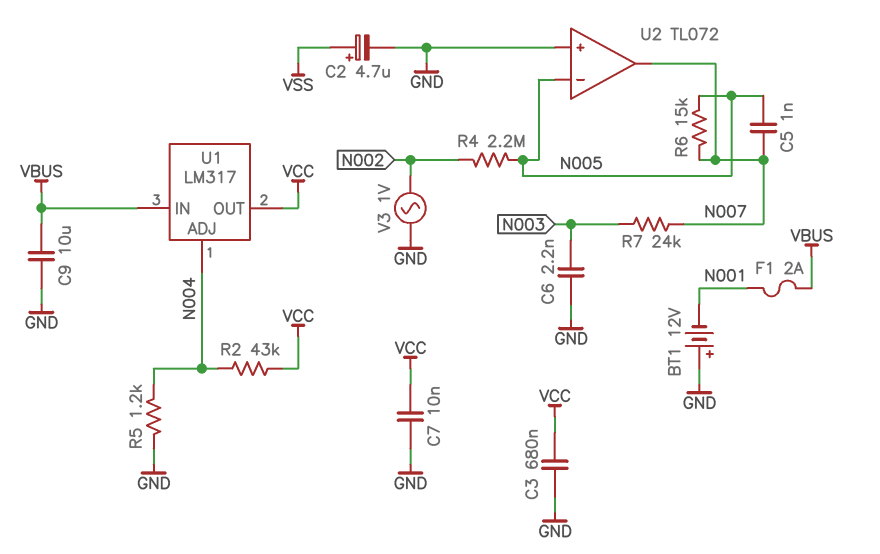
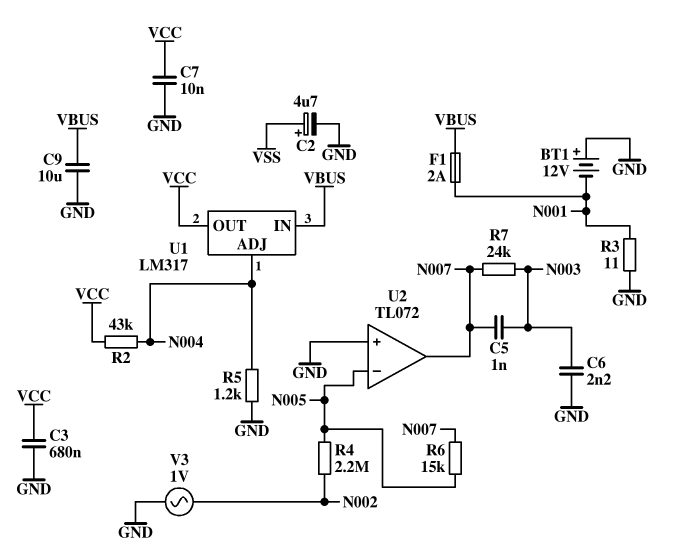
C5: 1nF (N005, N007) -> 1nF (N003, N007)
R3: none -> 11 (GND, N001)

